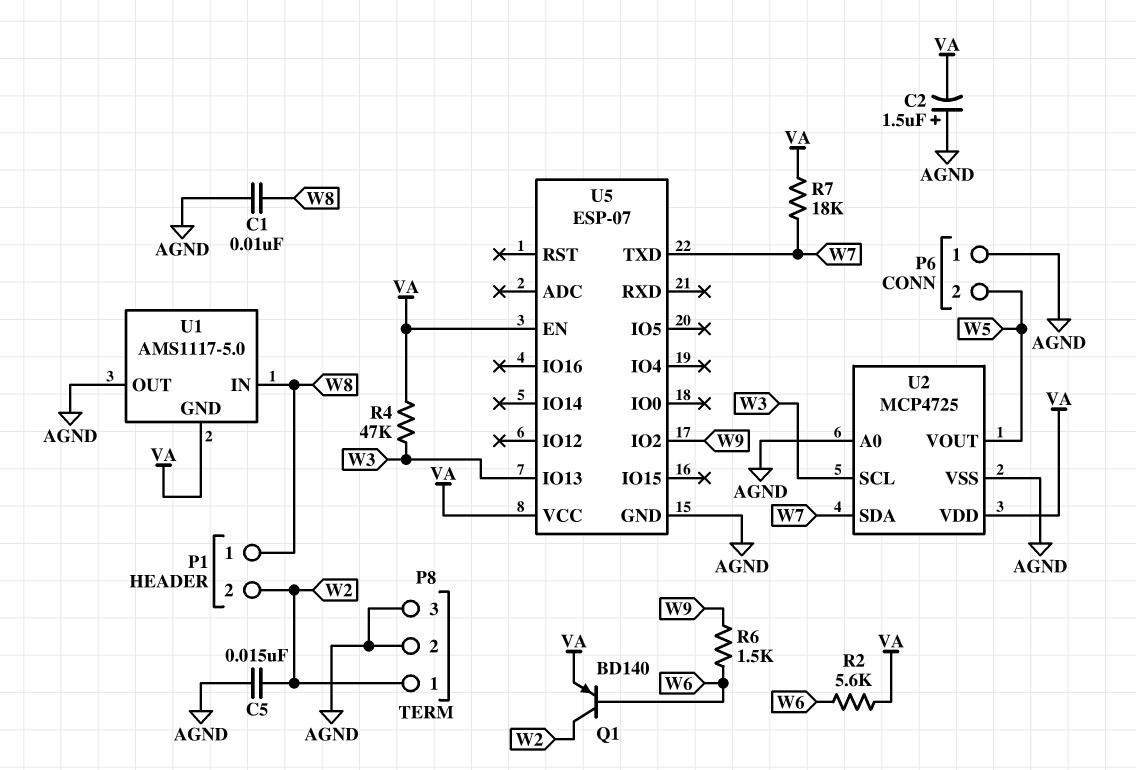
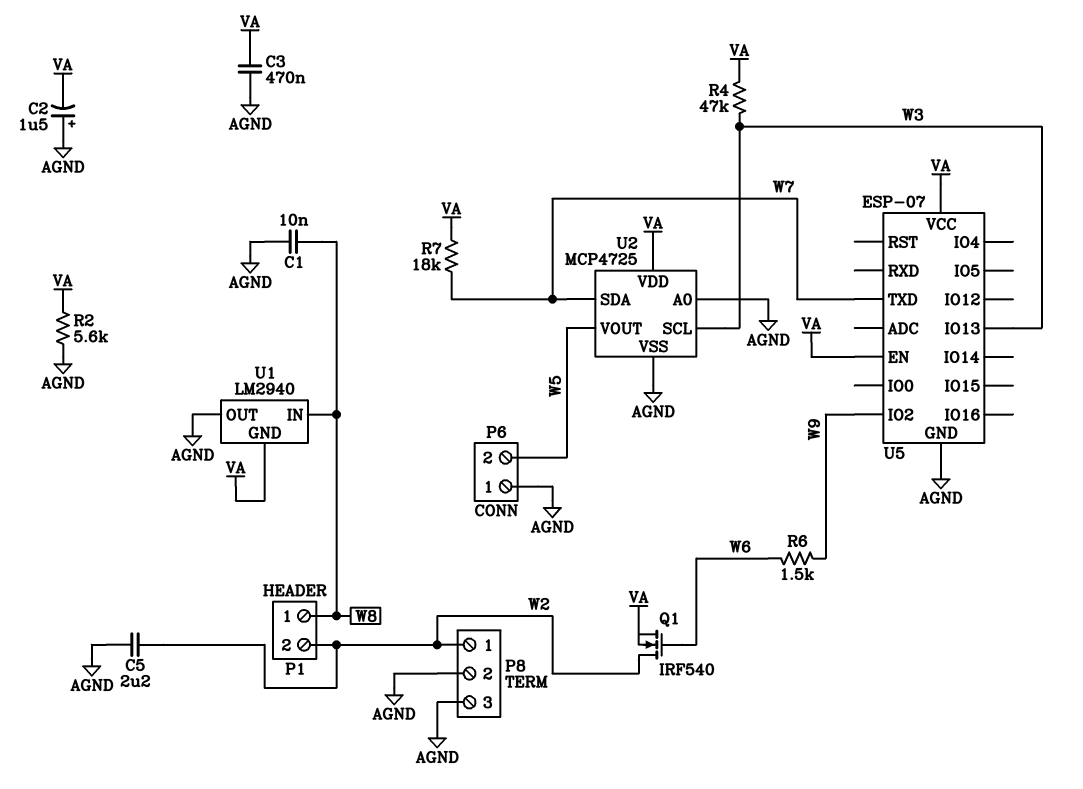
C3: none -> 470nF (AGND, VA)
C5: 15nF (AGND, W2) -> 2.2uF (AGND, W2)
Q1: PNP BD140 (B W6, C W2, E VA) -> NMOS IRF540 (G W6, D W2, S VA)
R2: 5.6k (VA, W6) -> 5.6k (AGND, VA)
U1: AMS1117-5.0 -> LM2940

